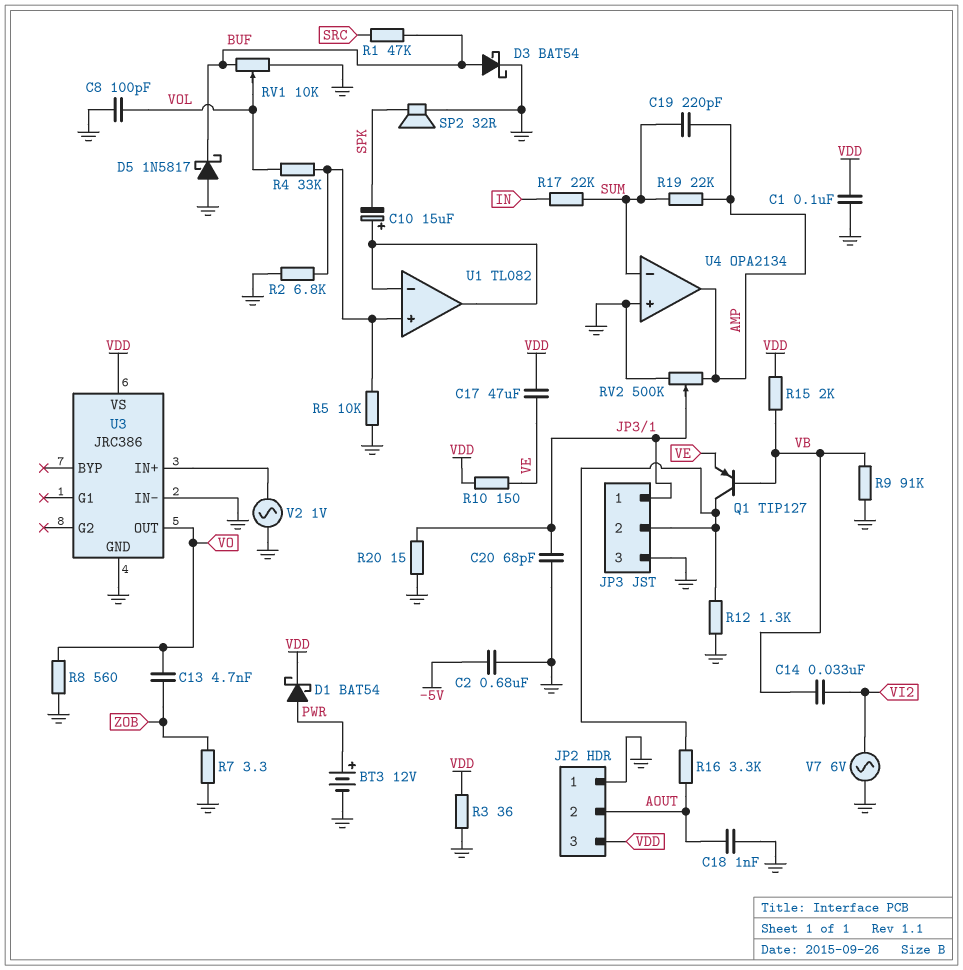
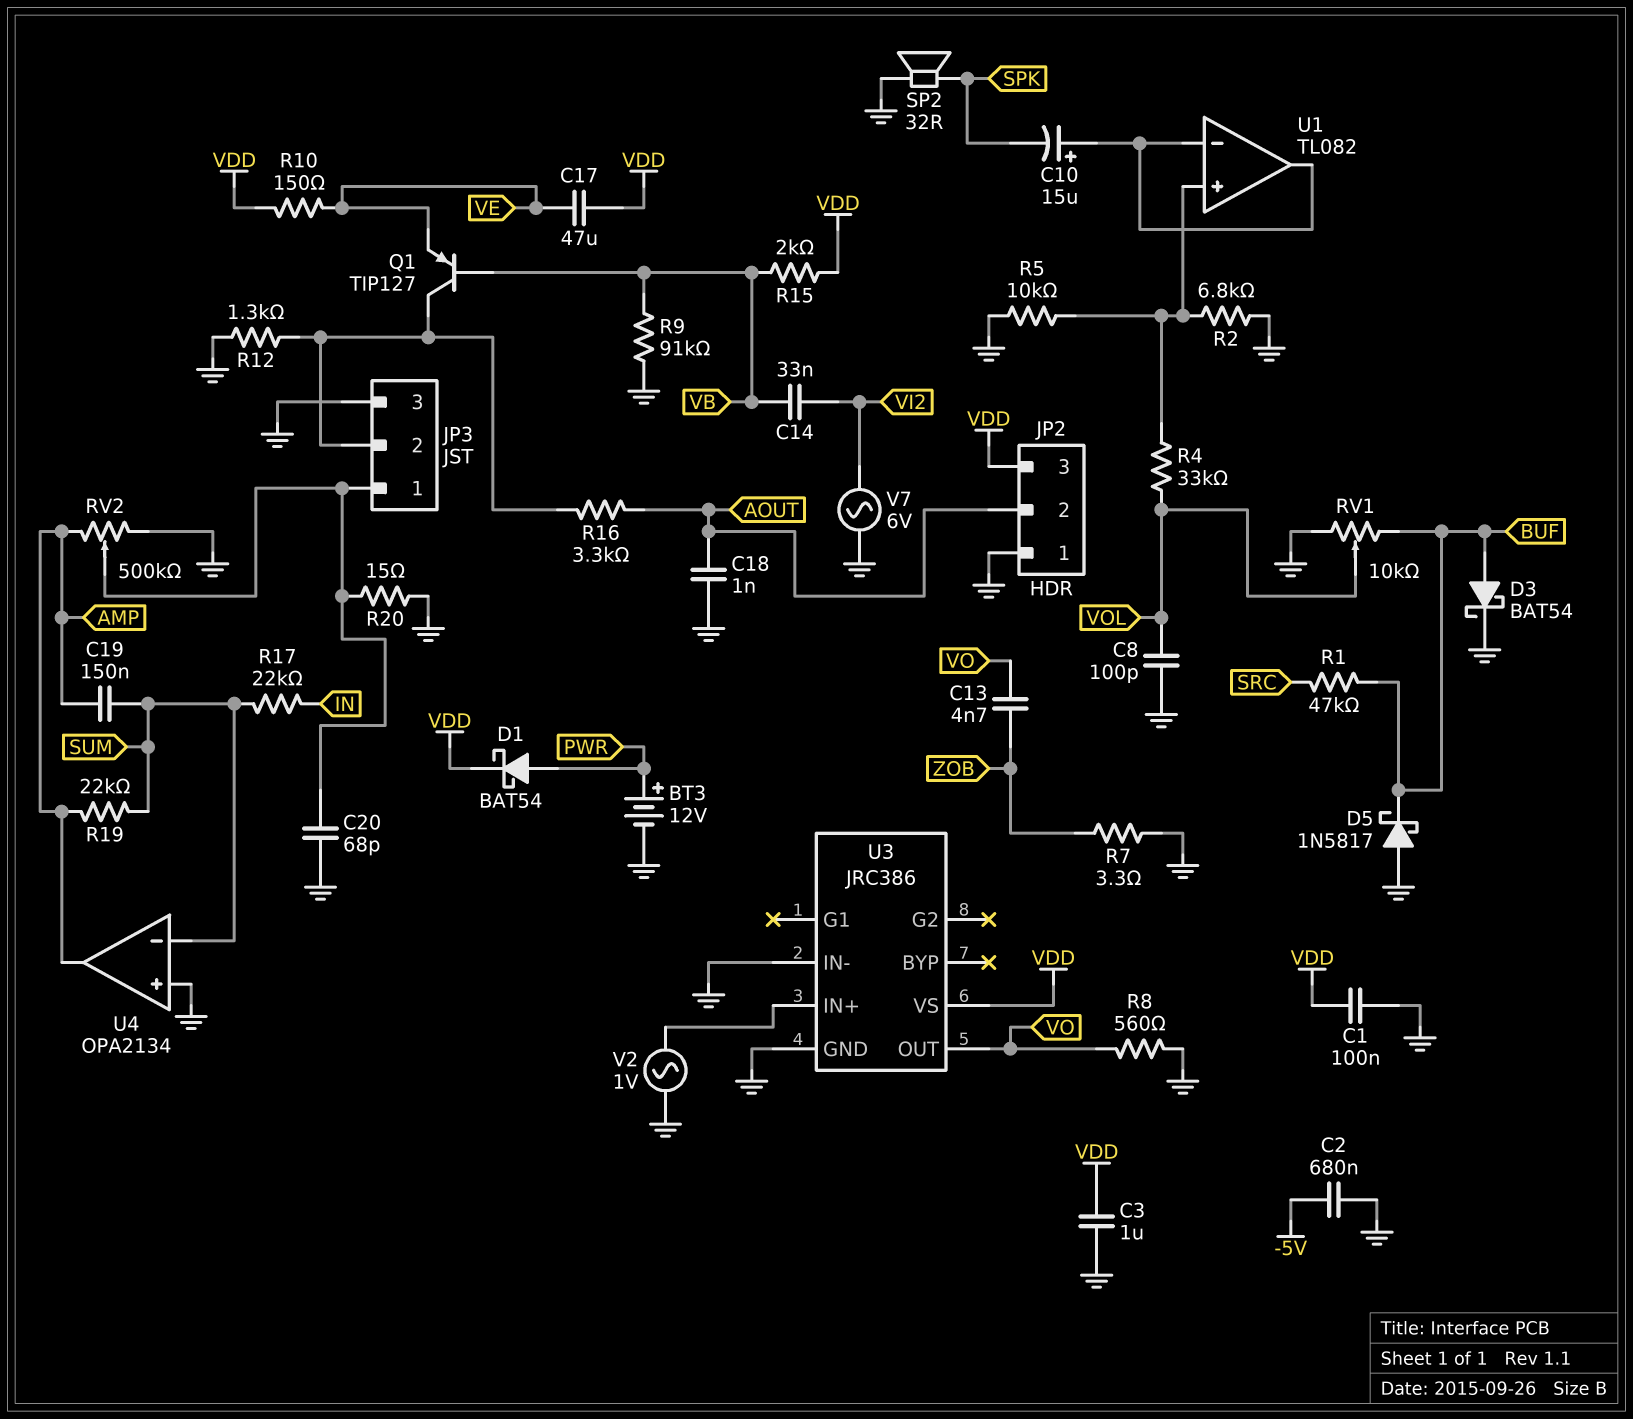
C3: none -> 1uF (GND, VDD)
C19: 220pF (AMP, SUM) -> 150nF (AMP, SUM)
R3: 36 (GND, VDD) -> none

